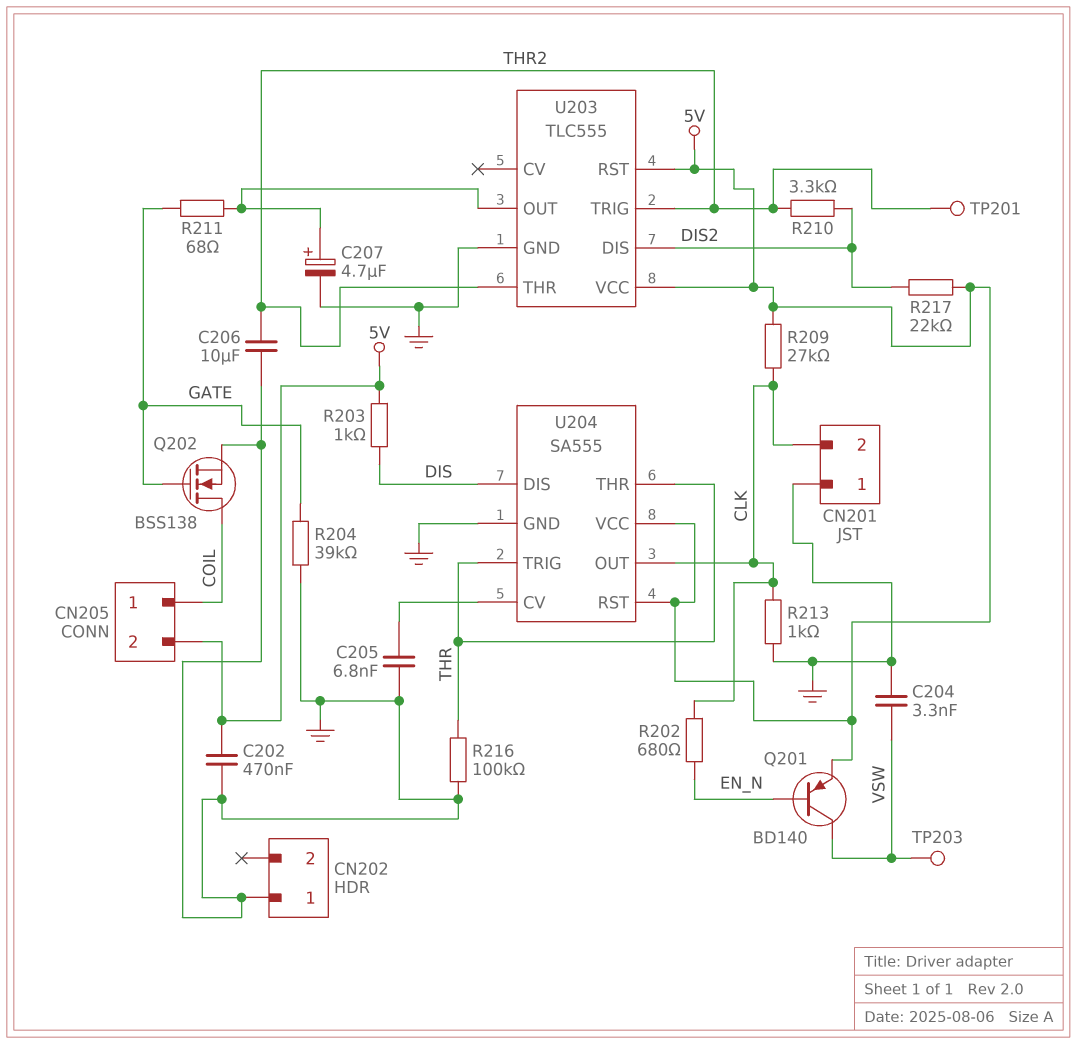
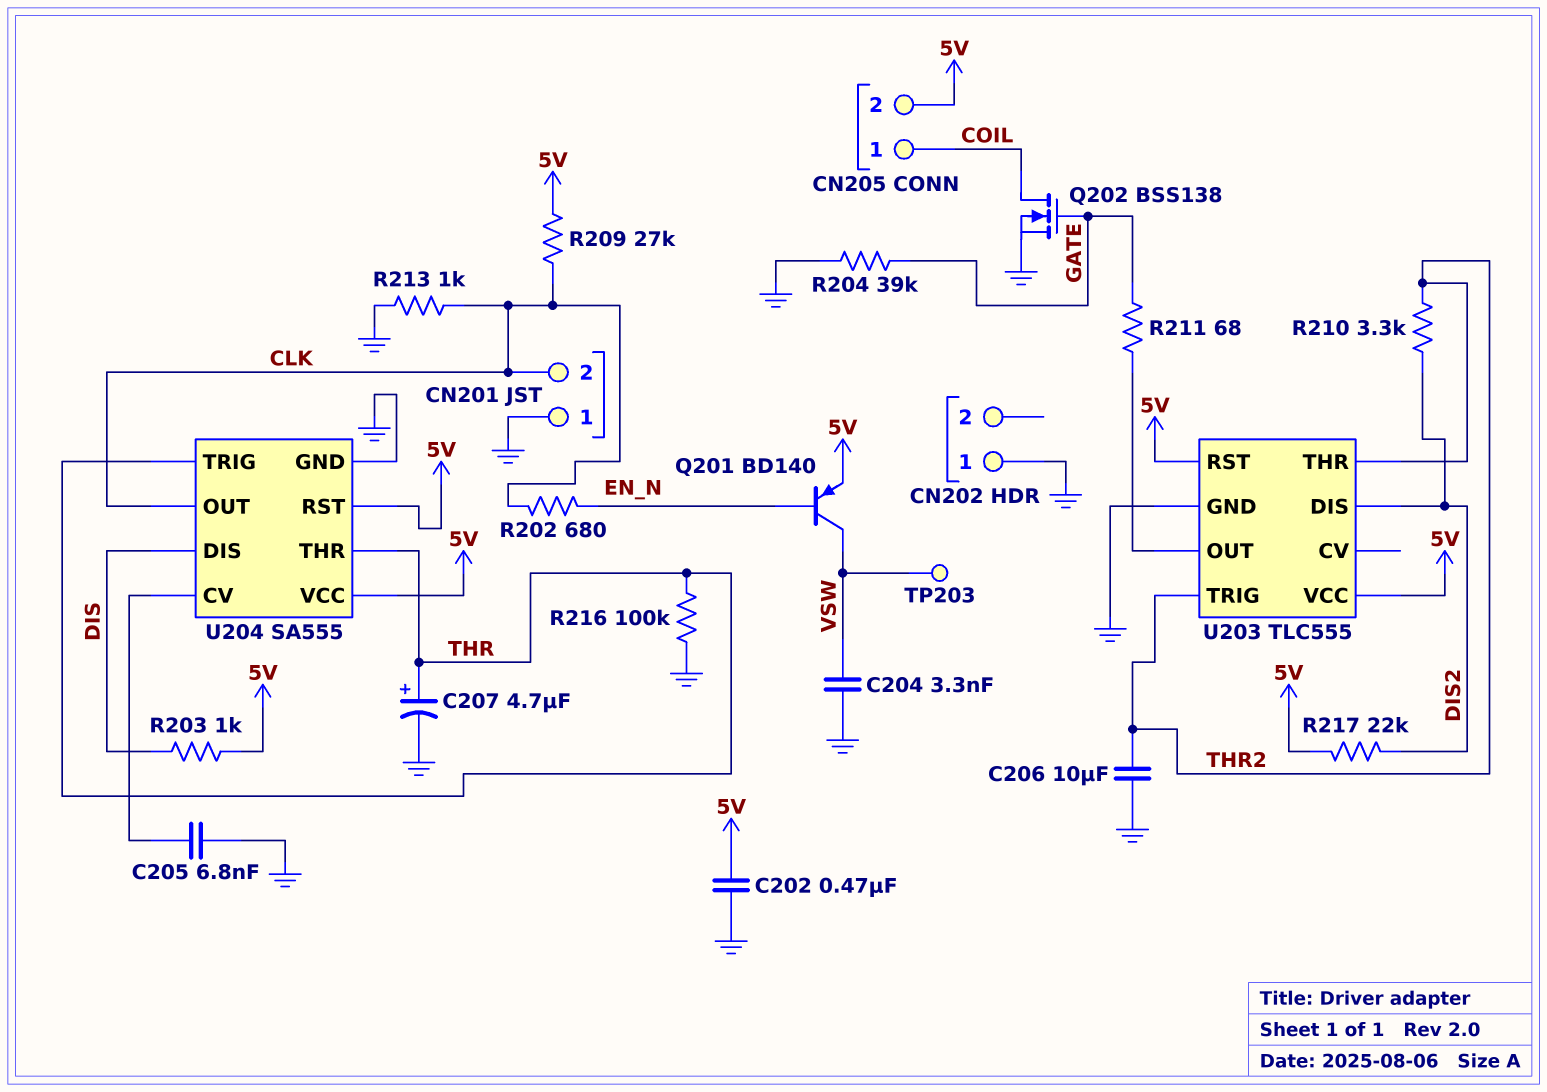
C207: 4.7uF (plus U203/OUT, minus GND) -> 4.7uF (plus THR, minus GND)
TP201: test point (THR2) -> none

